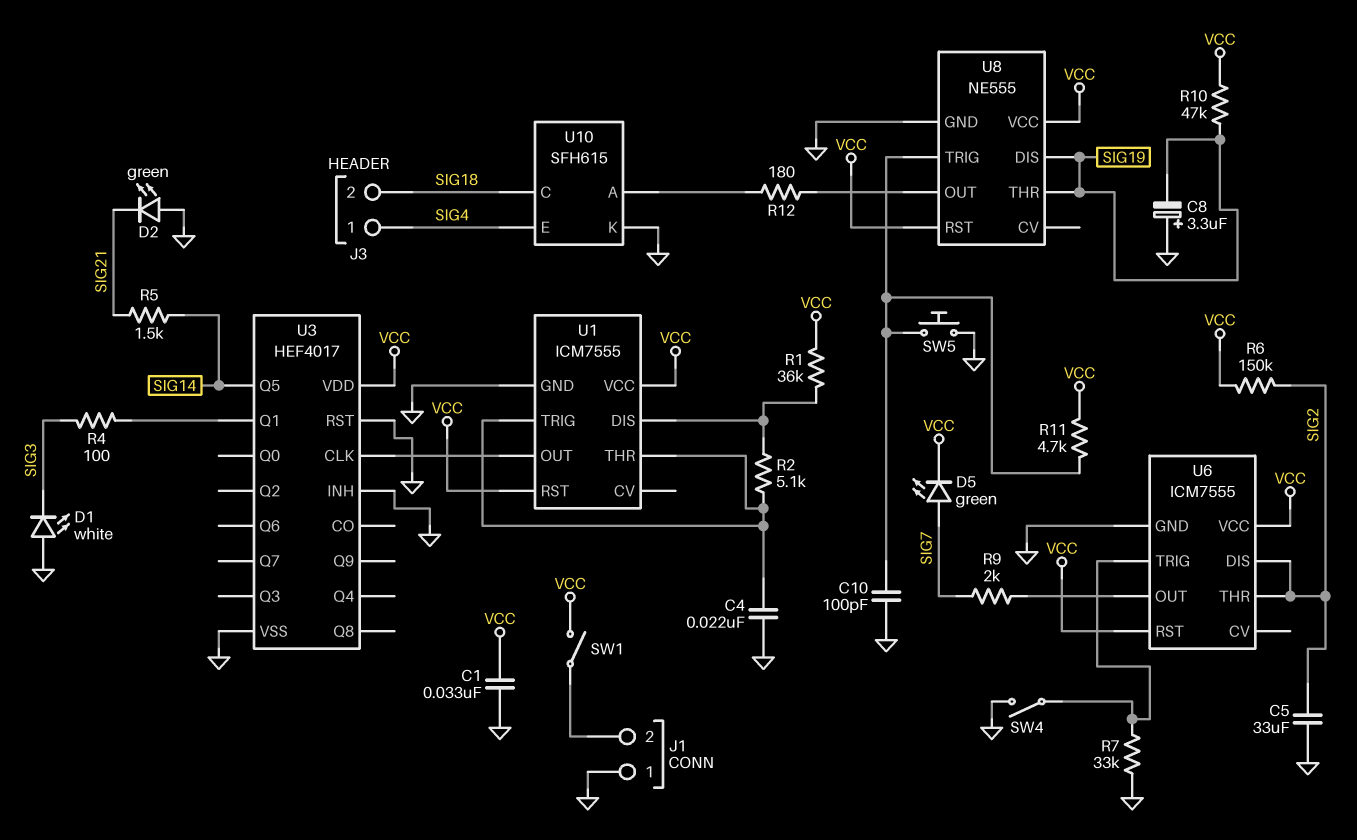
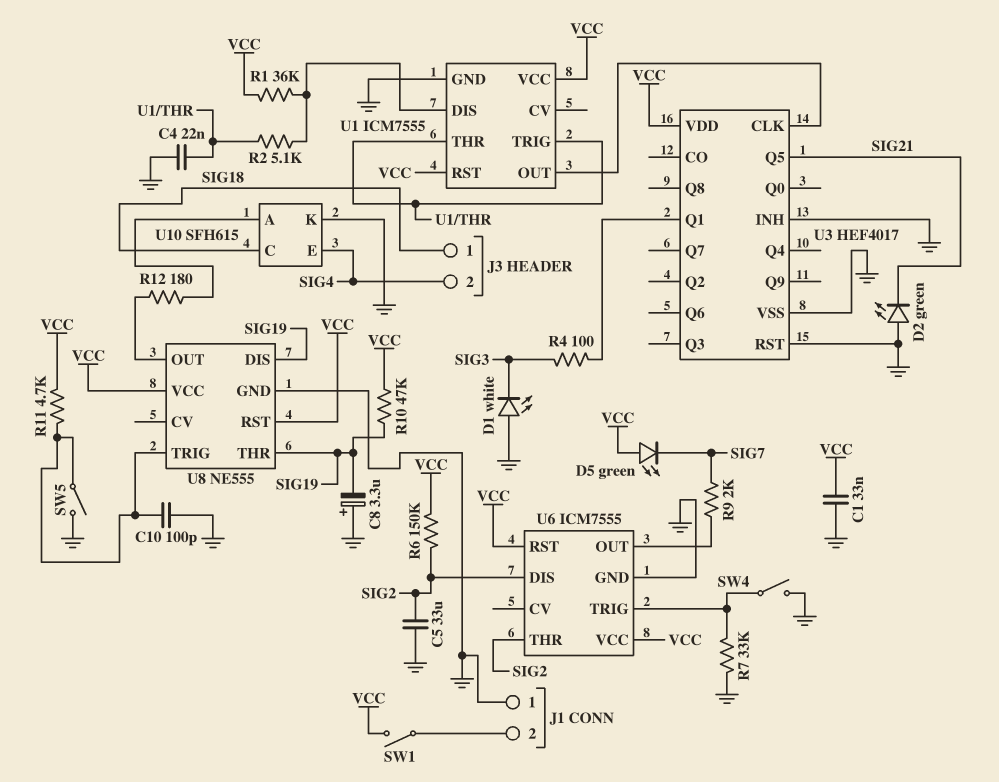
D5: LED green (A SIG7, K VCC) -> LED green (A VCC, K SIG7)
J3 pin 1: SIG4 -> SIG18
J3 pin 2: SIG18 -> SIG4
R5: 1.5k (SIG14, SIG21) -> none
SW5: button (GND, U8/TRIG) -> switch (GND, U8/TRIG)
U3 pin Q5: SIG14 -> SIG21

